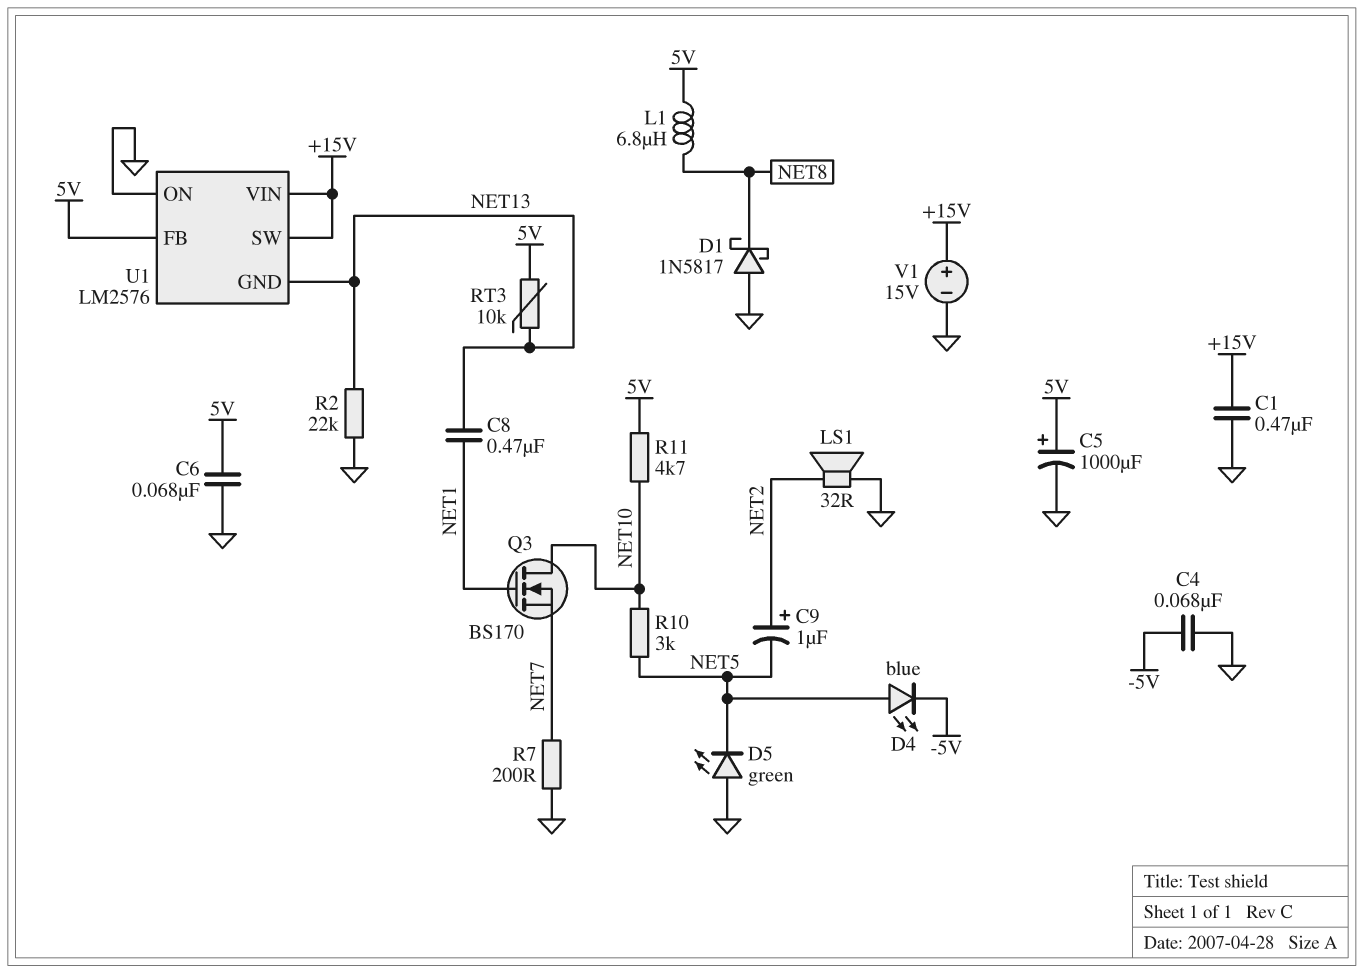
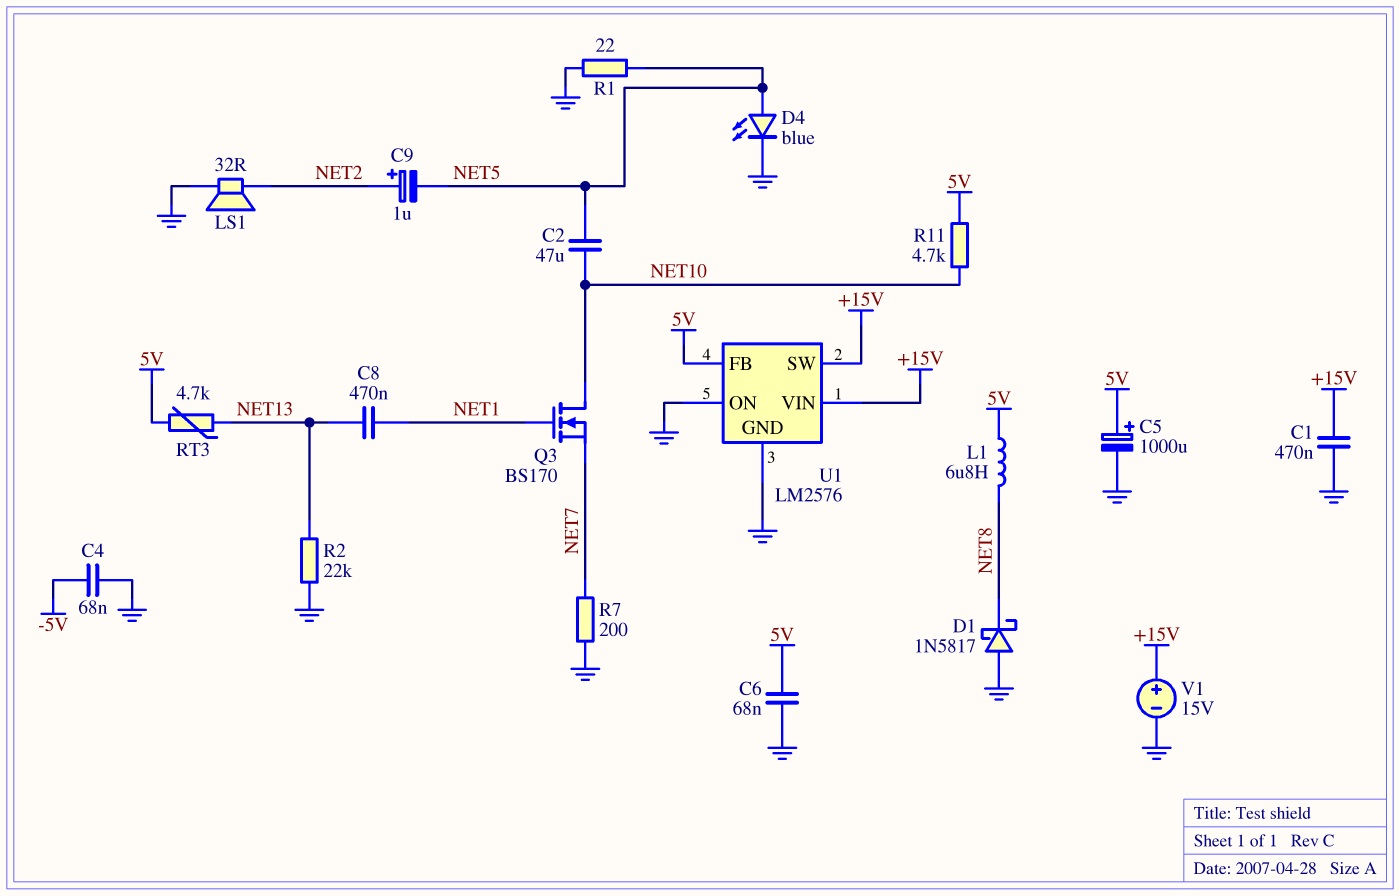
C2: none -> 47uF (NET5, NET10)
D4: LED blue (A NET5, K -5V) -> LED blue (A NET5, K GND)
D5: LED green (A GND, K NET5) -> none
R1: none -> 22 (GND, NET5)
R10: 3k (NET5, NET10) -> none
RT3: 10k (5V, NET13) -> 4.7k (5V, NET13)
U1 pin GND: NET13 -> GND

